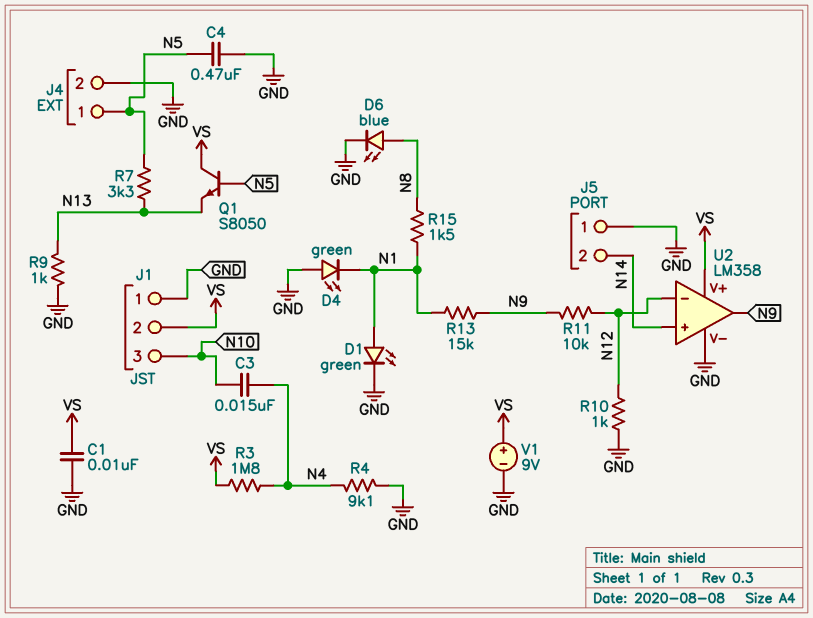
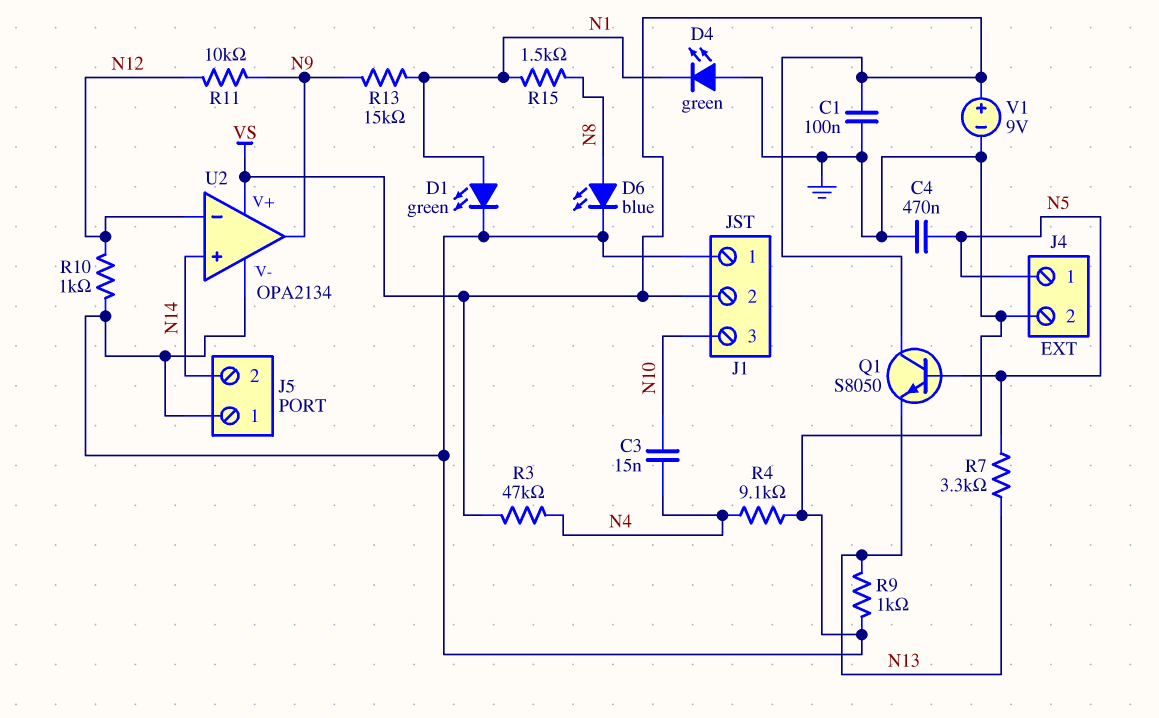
C1: 10nF (GND, VS) -> 100nF (GND, VS)
R3: 1.8M (N4, VS) -> 47k (N4, VS)
U2: LM358 -> OPA2134

